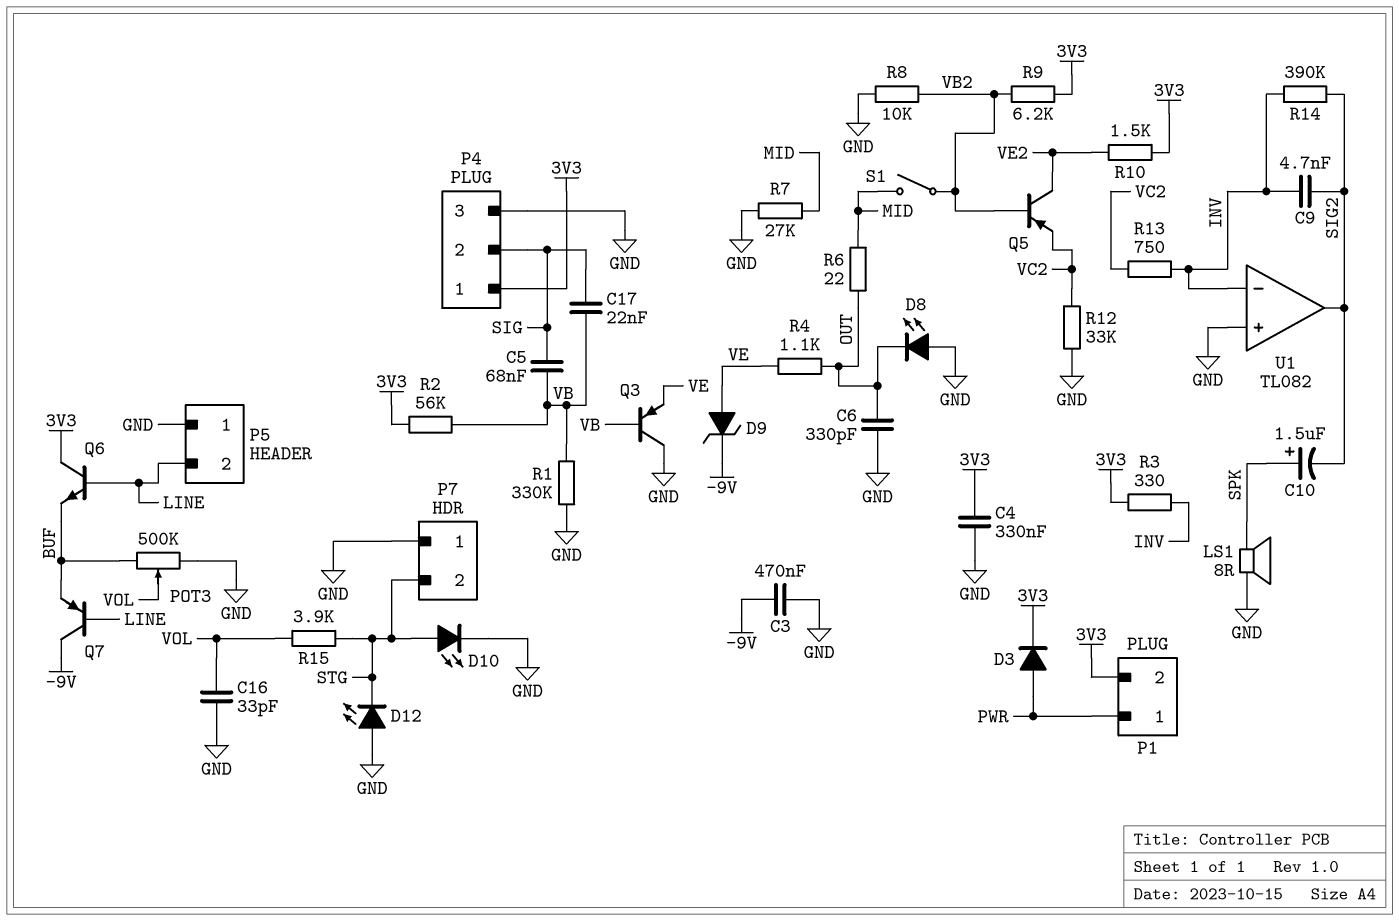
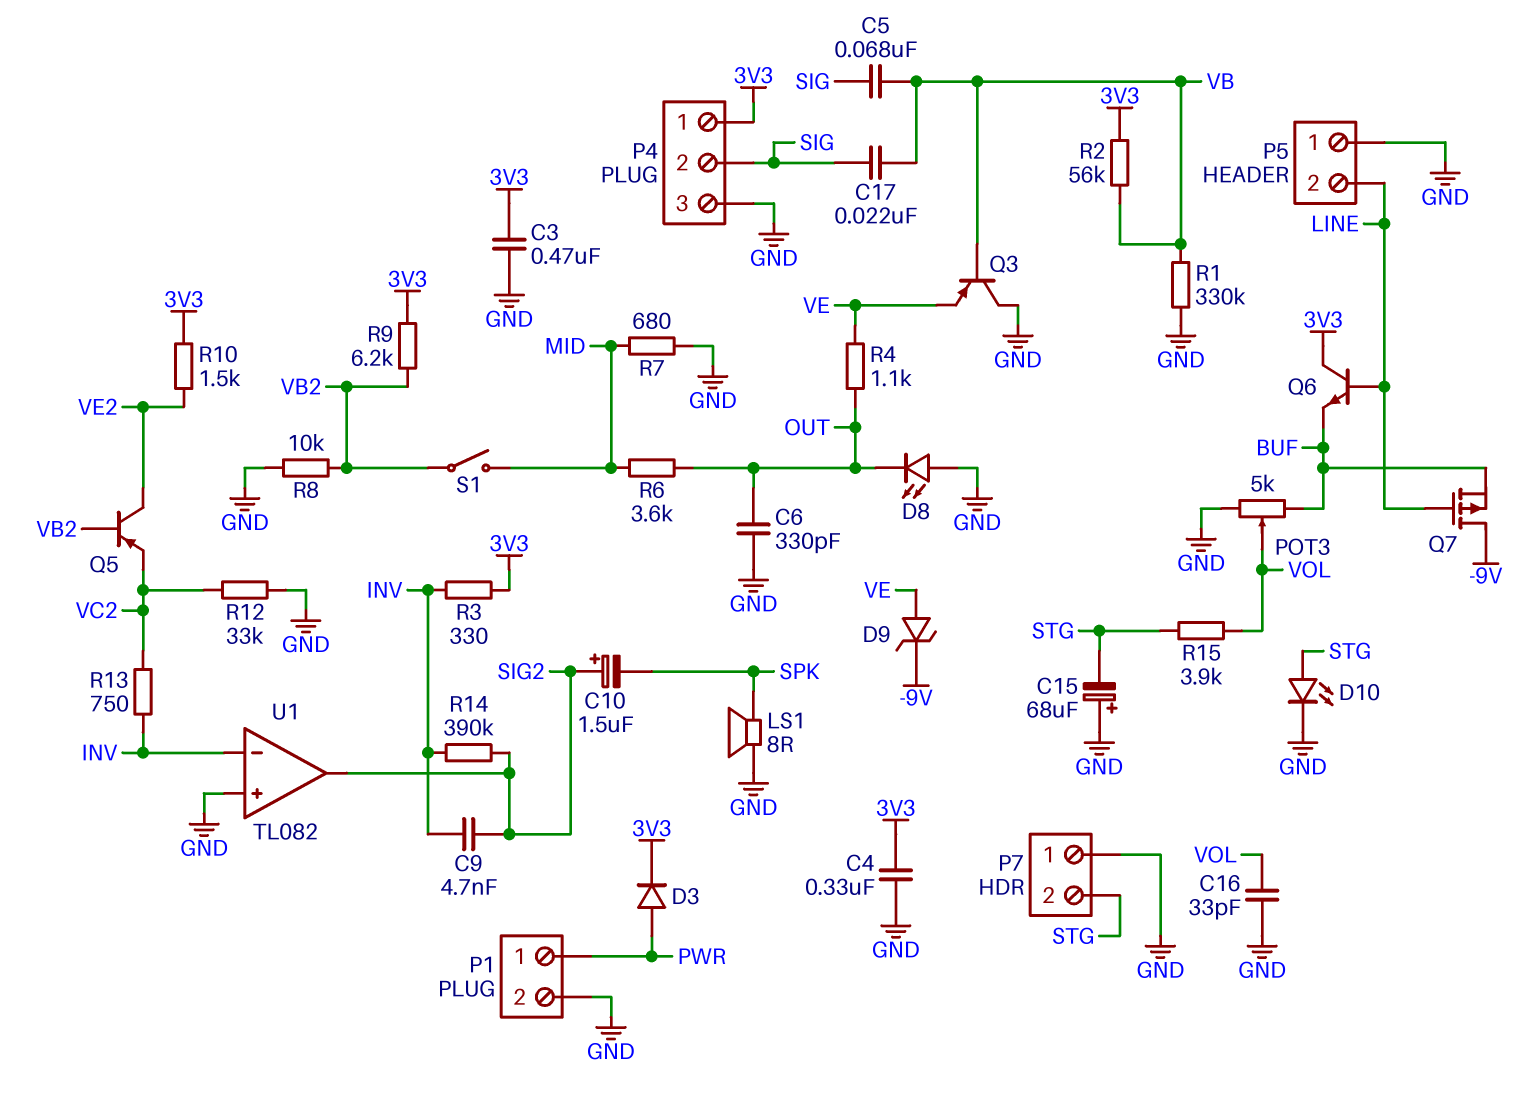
C3: 470nF (-9V, GND) -> 470nF (3V3, GND)
C10: 1.5uF (plus SPK, minus SIG2) -> 1.5uF (plus SIG2, minus SPK)
C15: none -> 68uF (plus GND, minus STG)
D12: LED (A GND, K STG) -> none
P1 pin 2: 3V3 -> GND
POT3: 500k (BUF, GND, wiper VOL) -> 5k (BUF, GND, wiper VOL)
Q7: PNP (B LINE, C -9V, E BUF) -> PMOS (G LINE, D -9V, S BUF)
R6: 22 (MID, OUT) -> 3.6k (MID, OUT)
R7: 27k (GND, MID) -> 680 (GND, MID)

